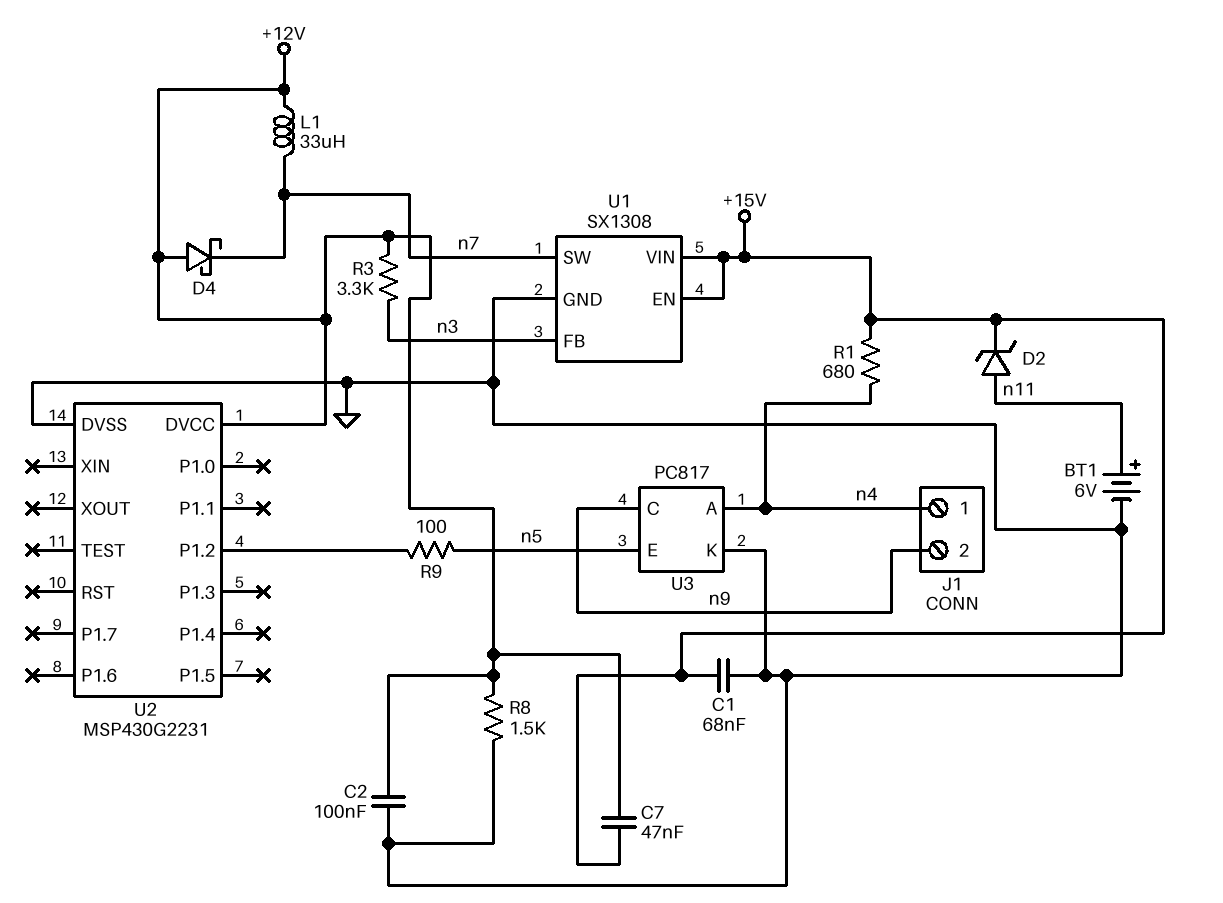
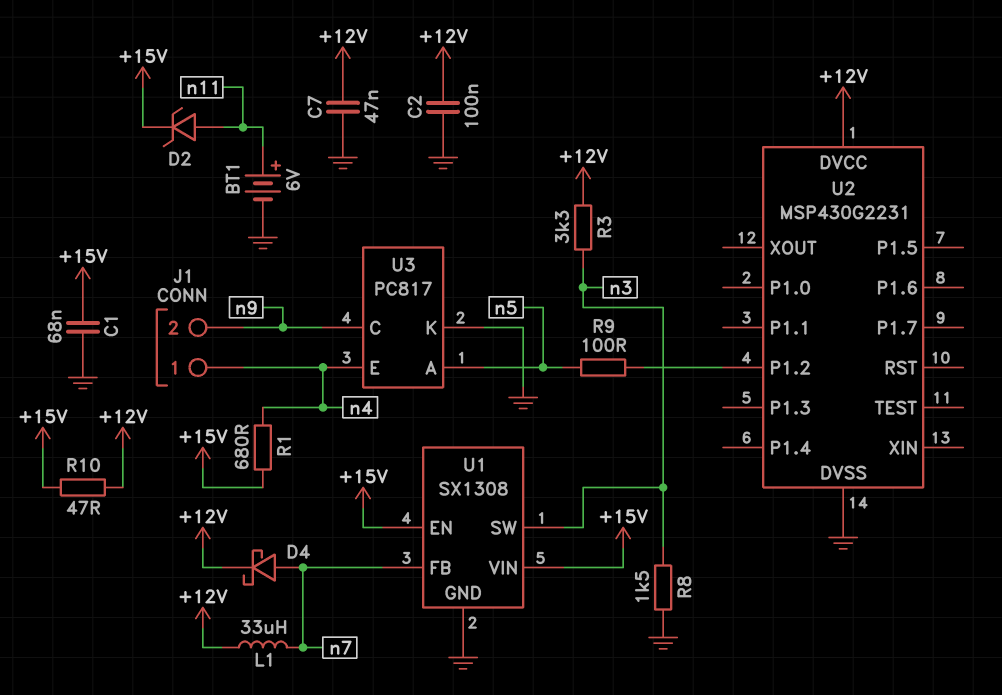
C7: 47nF (+12V, +15V) -> 47nF (+12V, GND)
D4: schottky (A +12V, K n7) -> schottky (A n7, K +12V)
R8: 1.5k (+12V, GND) -> 1.5k (GND, n3)
R10: none -> 47 (+12V, +15V)
U1 pin FB: n3 -> n7
U1 pin SW: n7 -> n3
U3 pin A: n4 -> n5
U3 pin E: n5 -> n4

